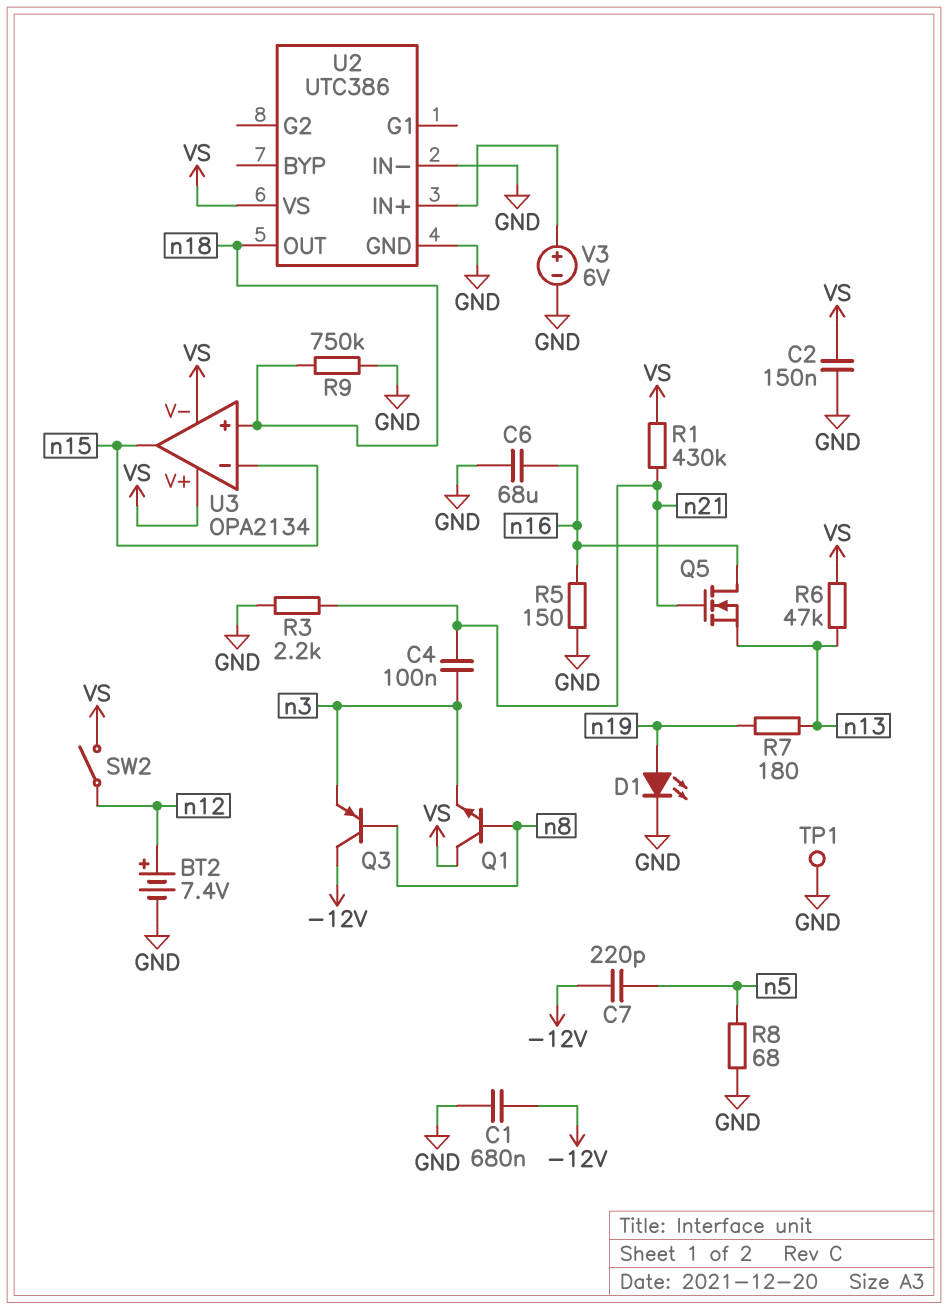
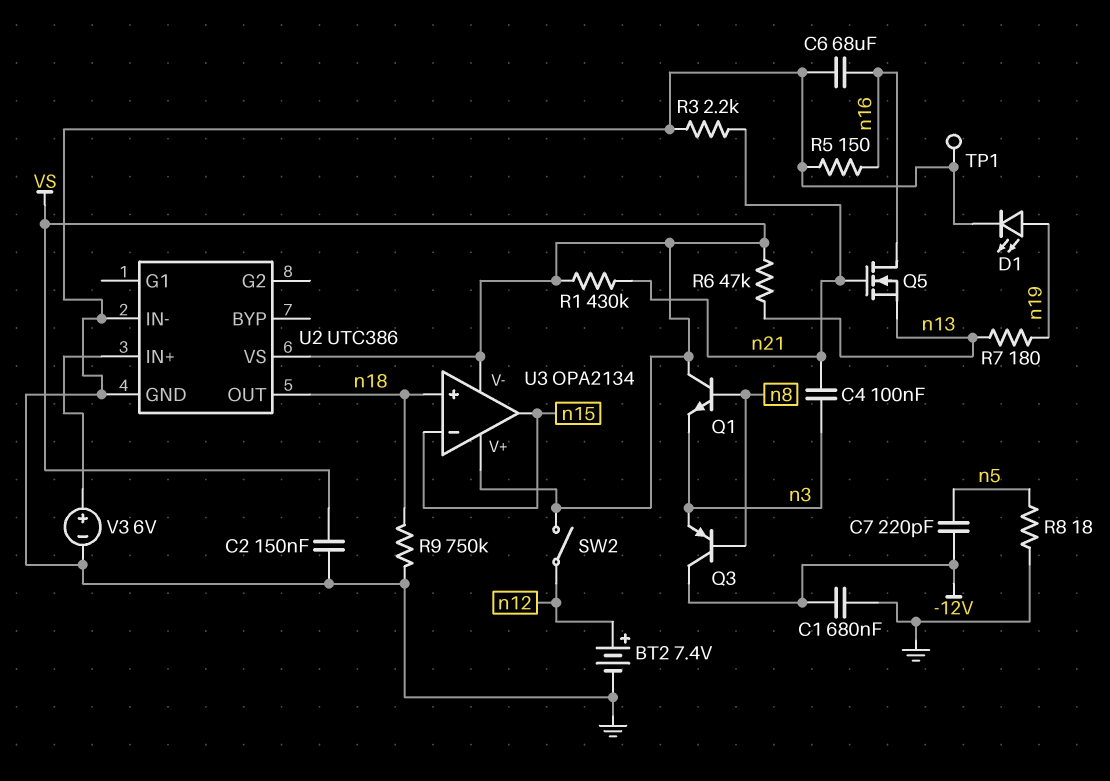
R8: 68 (GND, n5) -> 18 (GND, n5)

